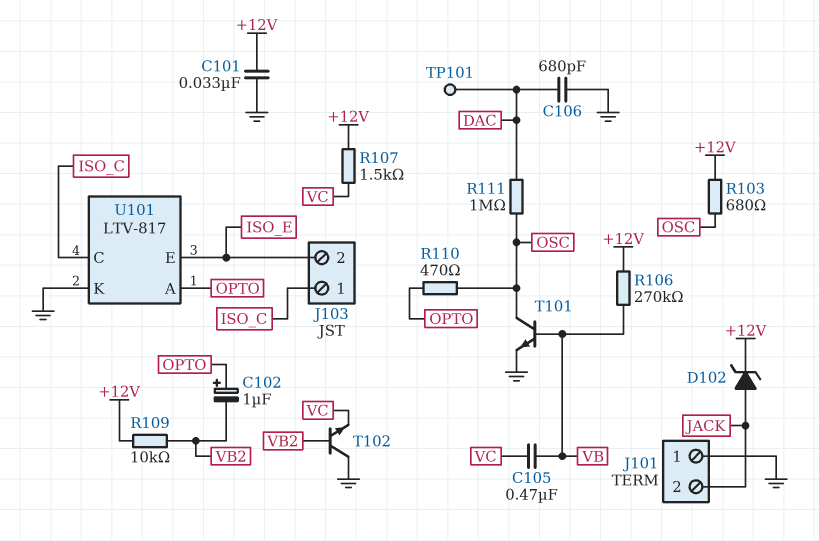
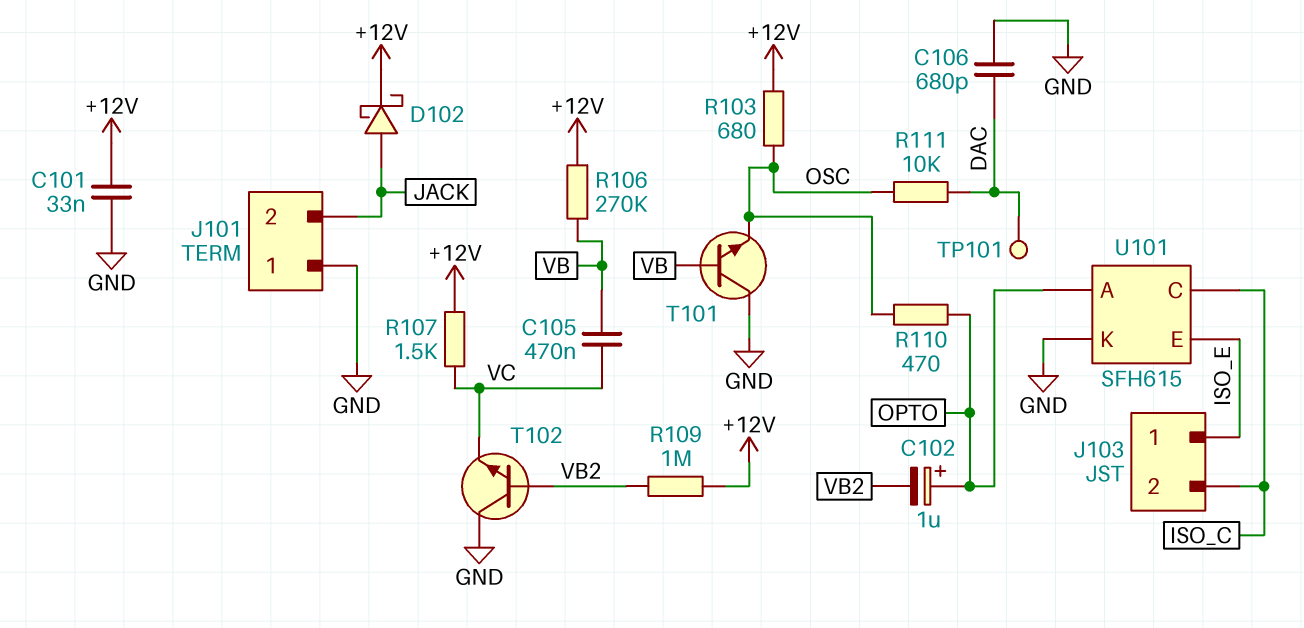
D102: zener (A JACK, K +12V) -> schottky (A JACK, K +12V)
J103 pin 1: ISO_C -> ISO_E
J103 pin 2: ISO_E -> ISO_C
R109: 10k (+12V, VB2) -> 1M (+12V, VB2)
R111: 1M (DAC, OSC) -> 10k (DAC, OSC)
T101: NPN (B VB, C OSC, E GND) -> NPN (B VB, C GND, E OSC)
U101: LTV-817 -> SFH615

